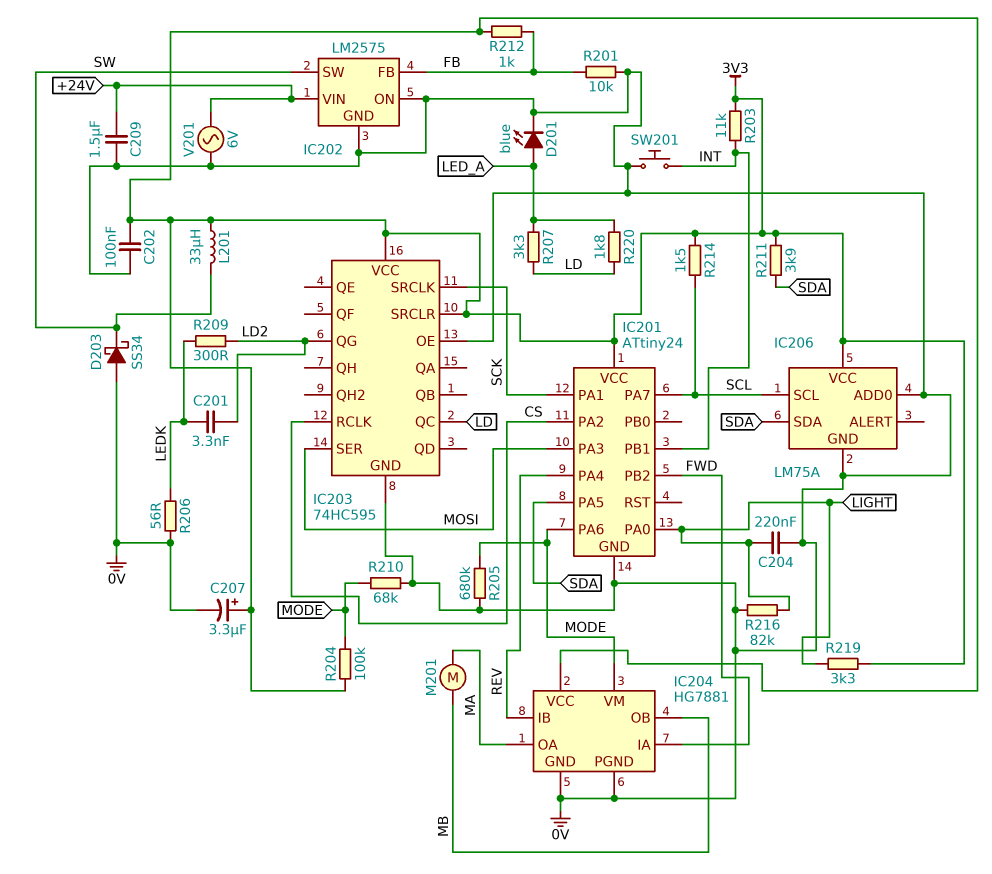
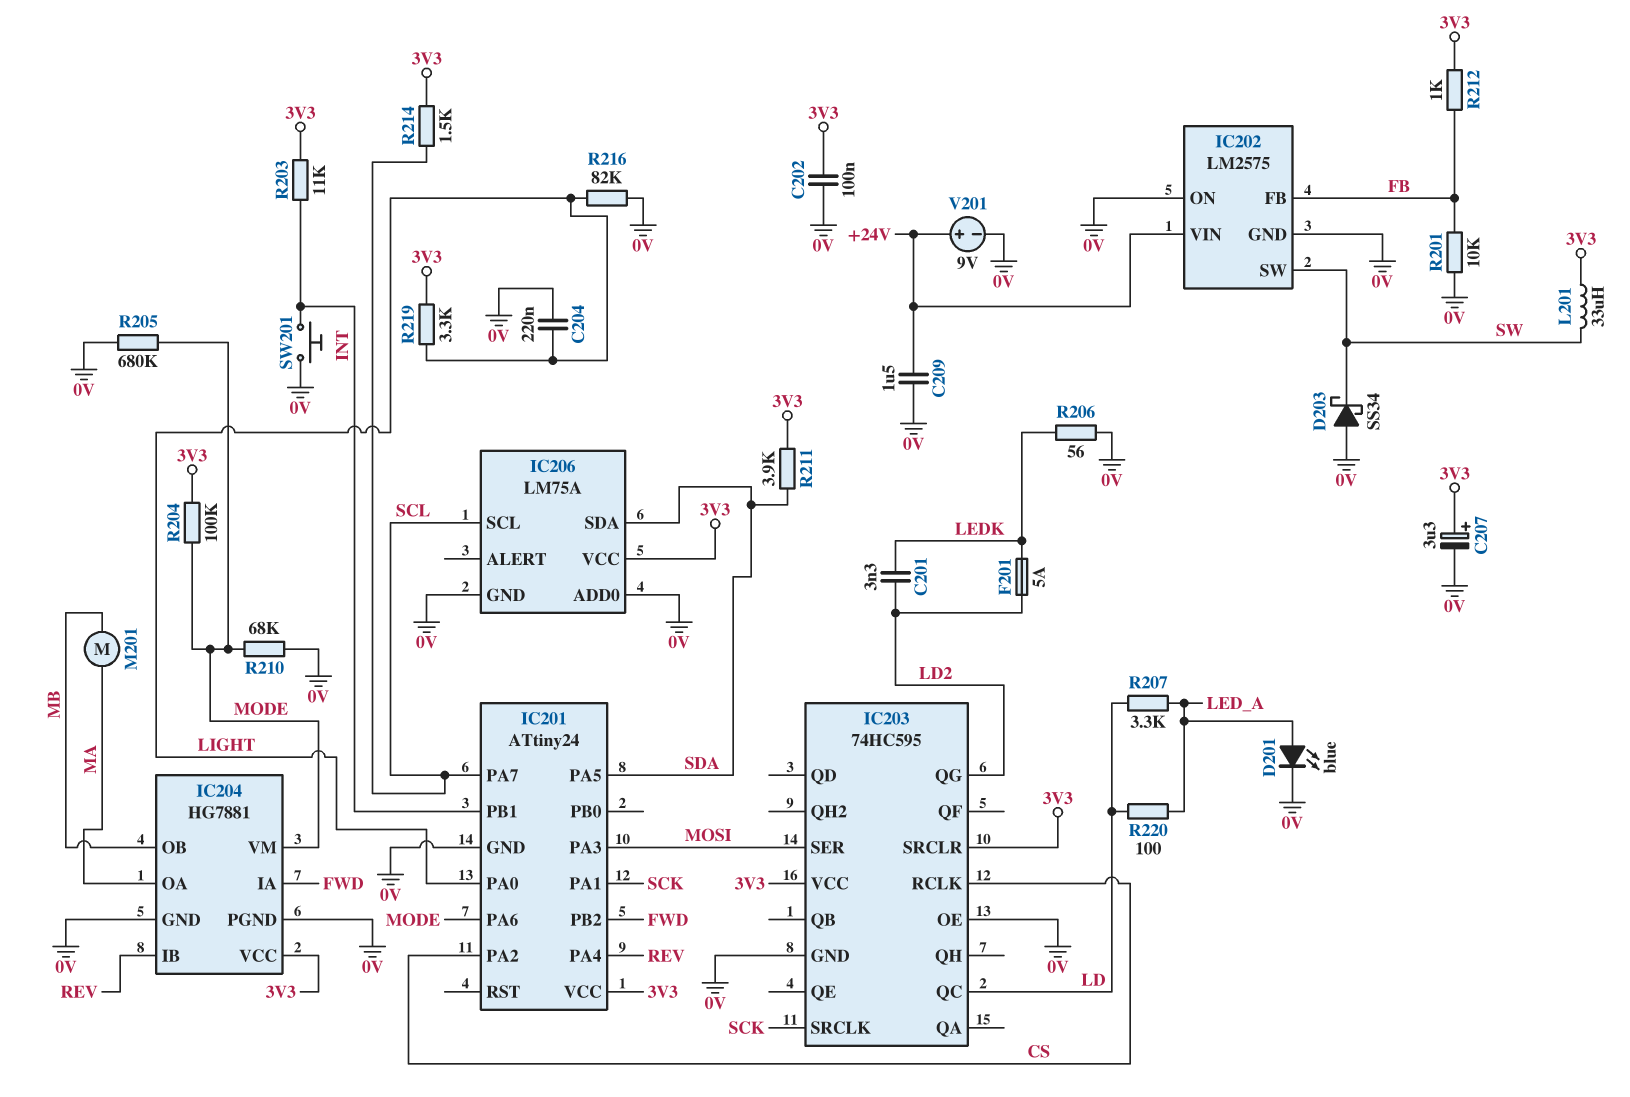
F201: none -> 5A (LD2, LEDK)
R209: 300 (LD2, LEDK) -> none
R220: 1.8k (LD, LED_A) -> 100 (LD, LED_A)
V201: AC 6V (+24V, 0V) -> 9V (plus +24V, minus 0V)

